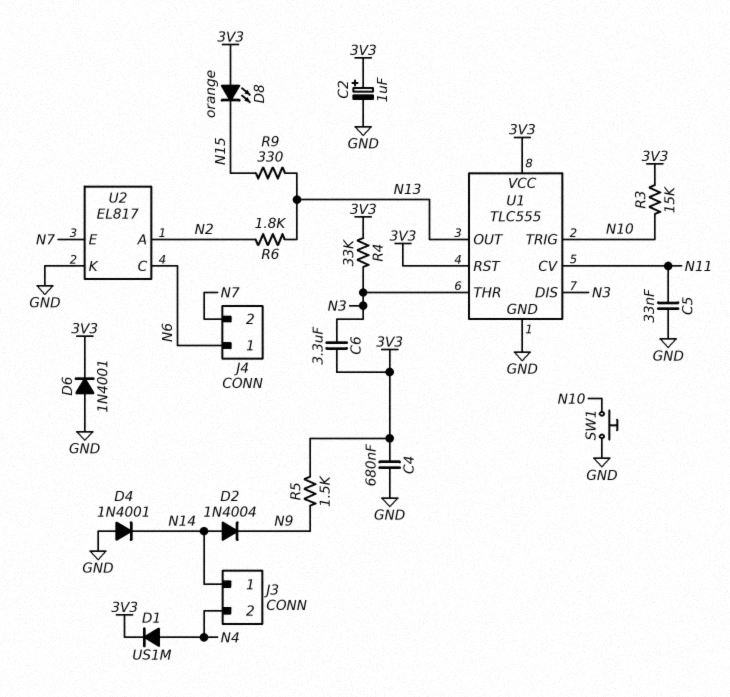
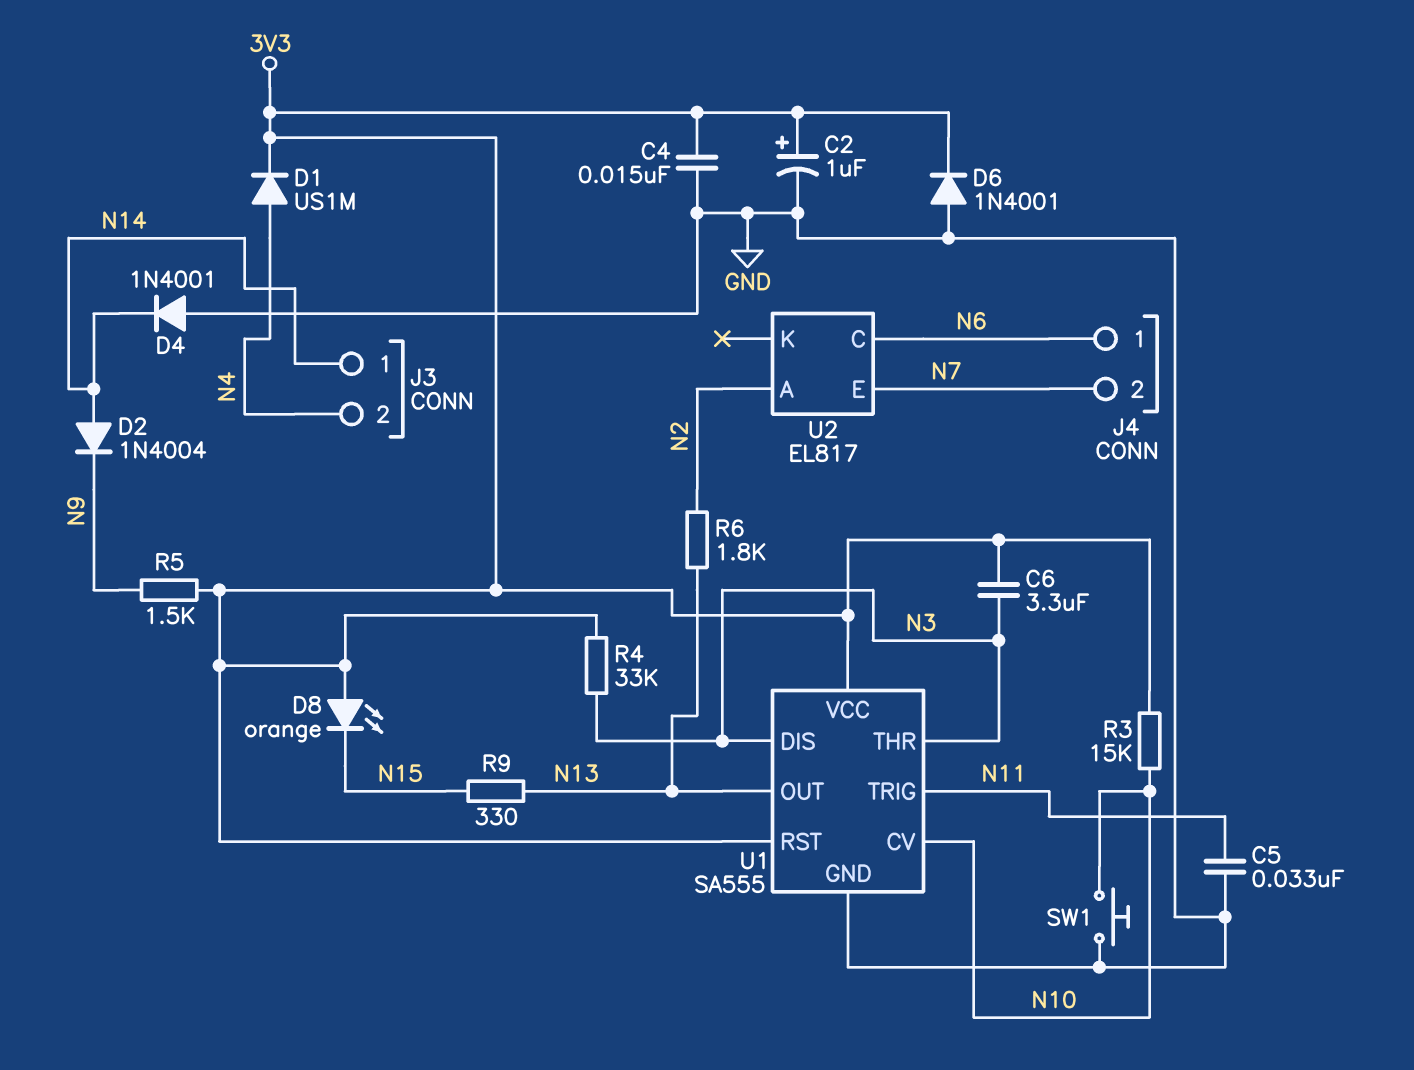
C4: 680nF (3V3, GND) -> 15nF (3V3, GND)
U1: TLC555 -> SA555
U1 pin CV: N11 -> N10
U1 pin TRIG: N10 -> N11
U2 pin K: GND -> none

